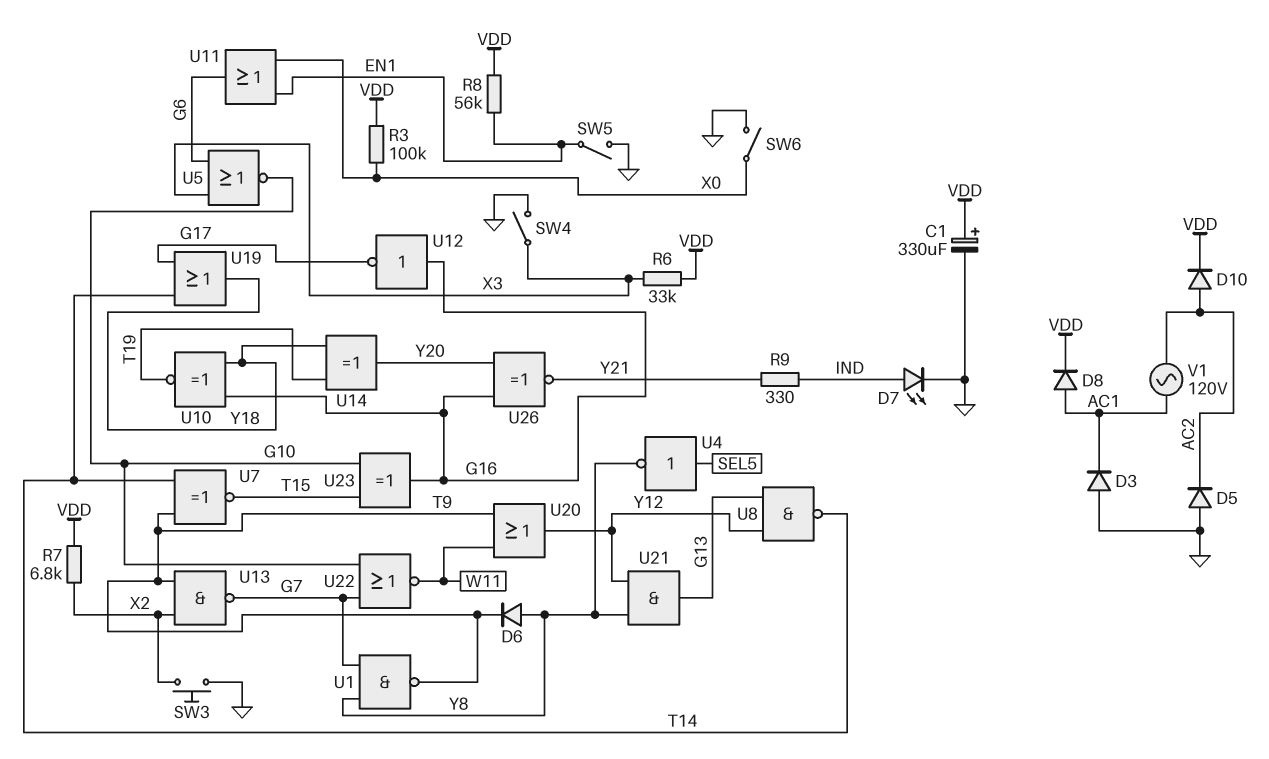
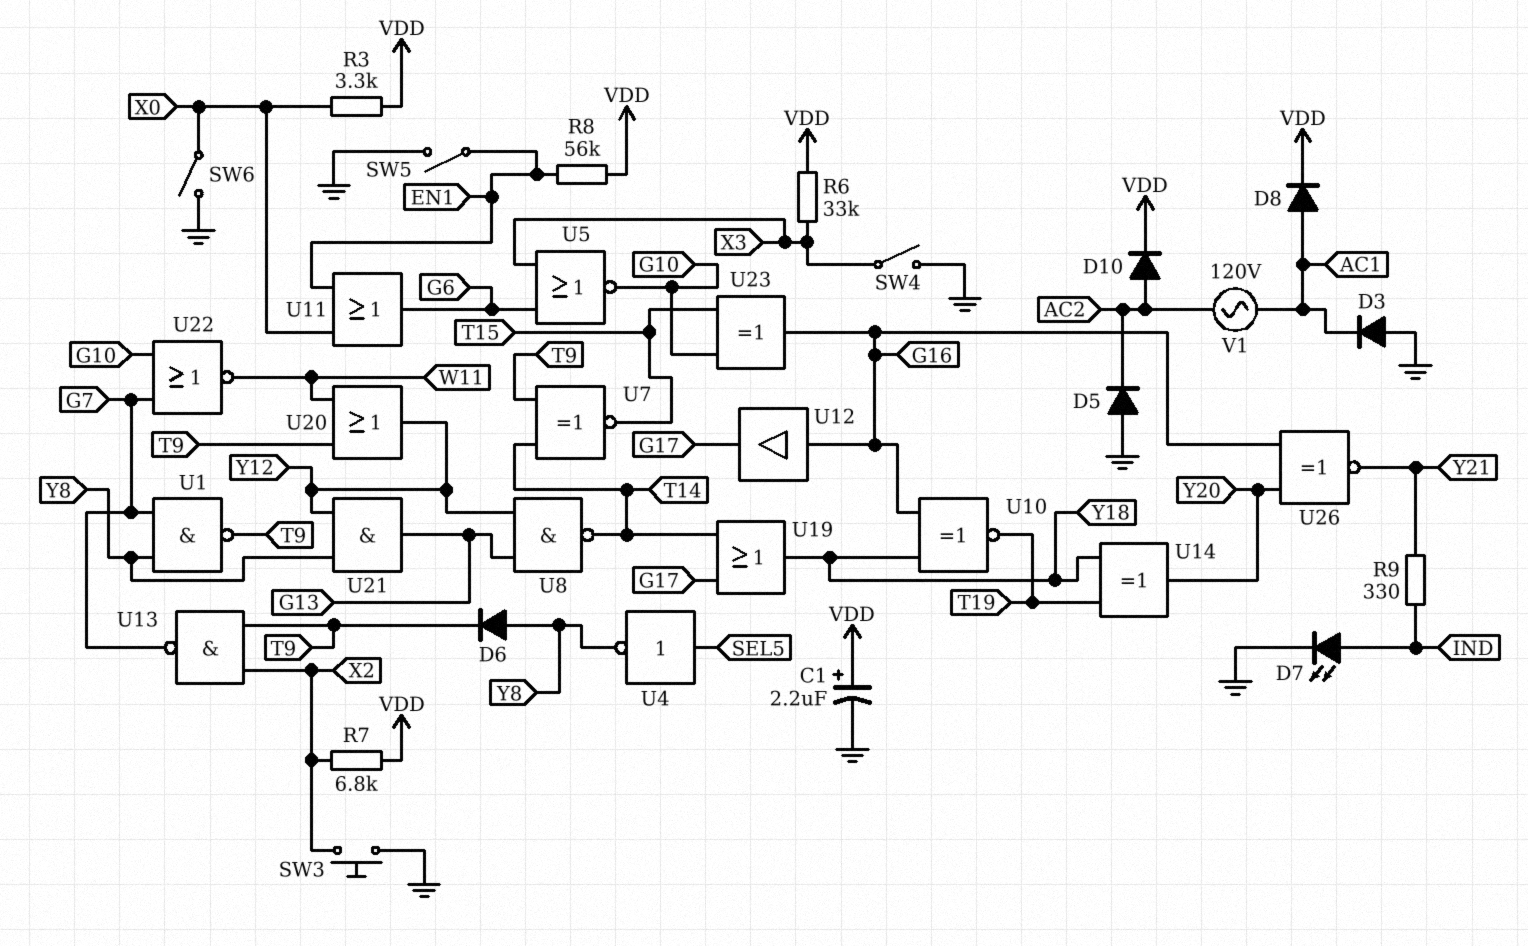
C1: 330uF (plus VDD, minus GND) -> 2.2uF (plus VDD, minus GND)
R3: 100k (VDD, X0) -> 3.3k (VDD, X0)
U12: NOT (in G16, out G17) -> buffer (in G16, out G17)

